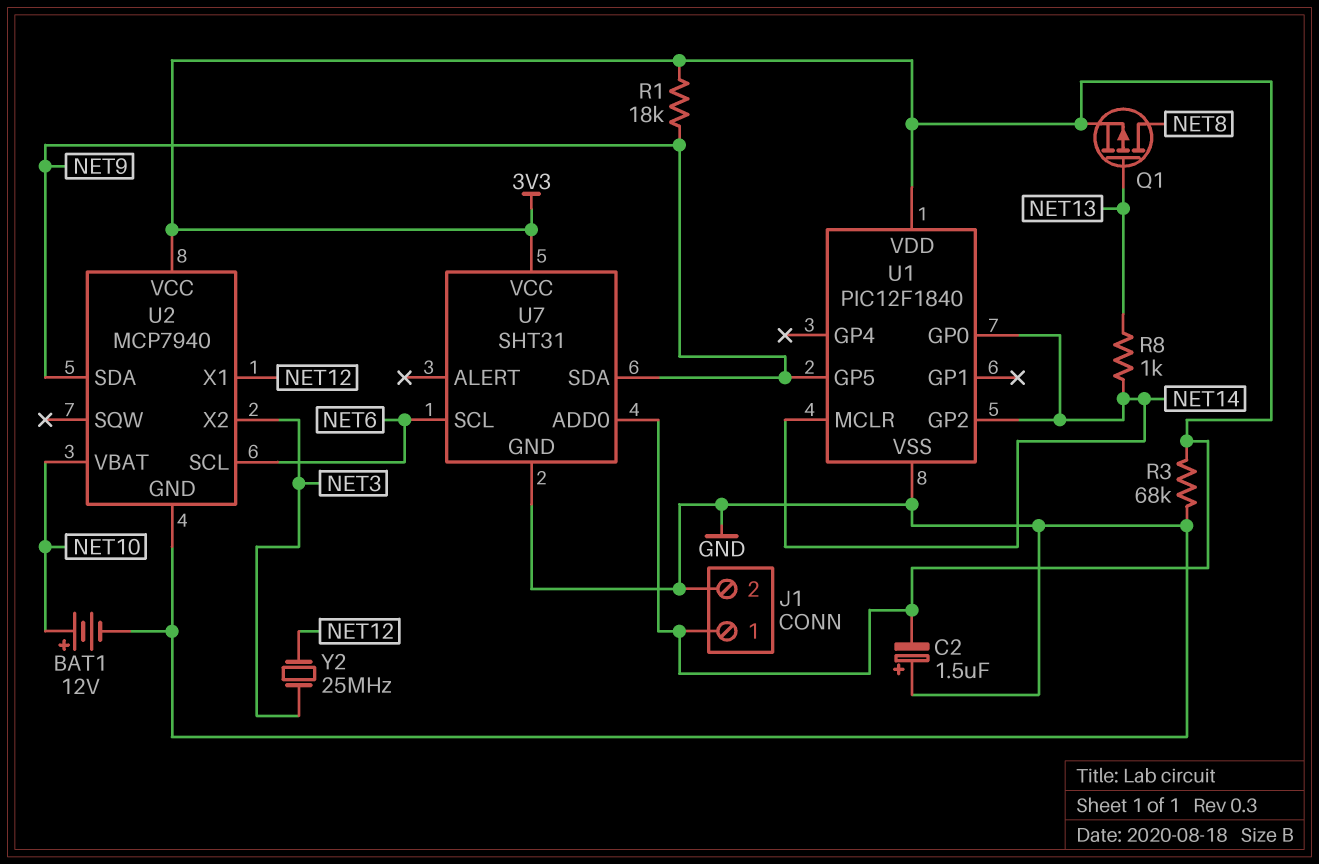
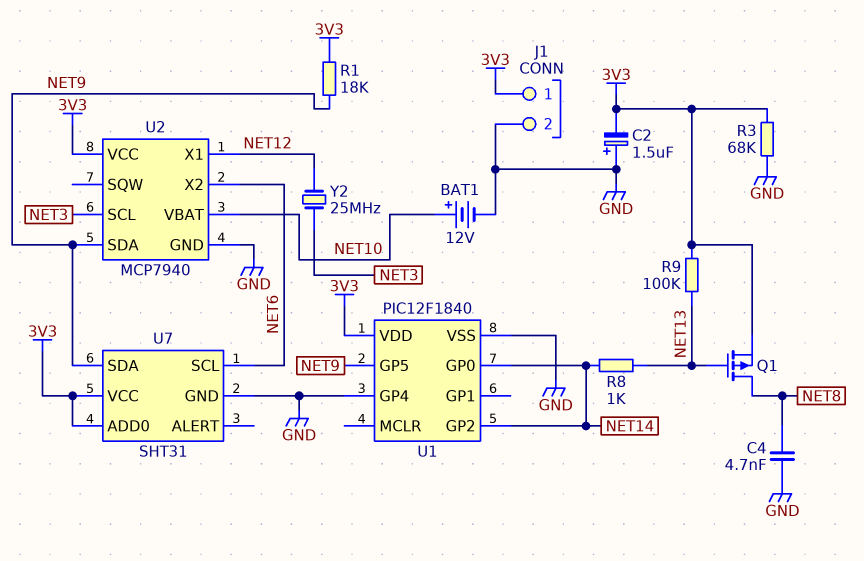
C4: none -> 4.7nF (GND, NET8)
R9: none -> 100k (3V3, NET13)
U1 pin GP4: none -> GND
U1 pin MCLR: NET14 -> none
U2 pin SCL: NET6 -> NET3
U2 pin X2: NET3 -> NET6

